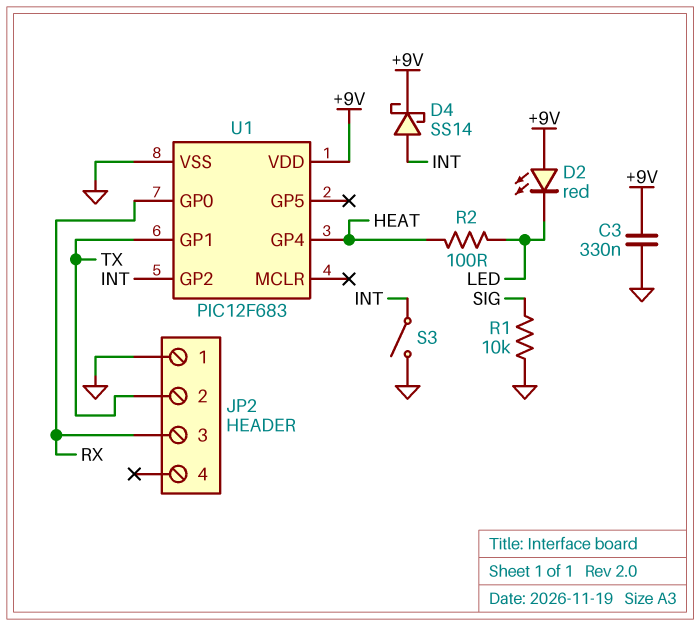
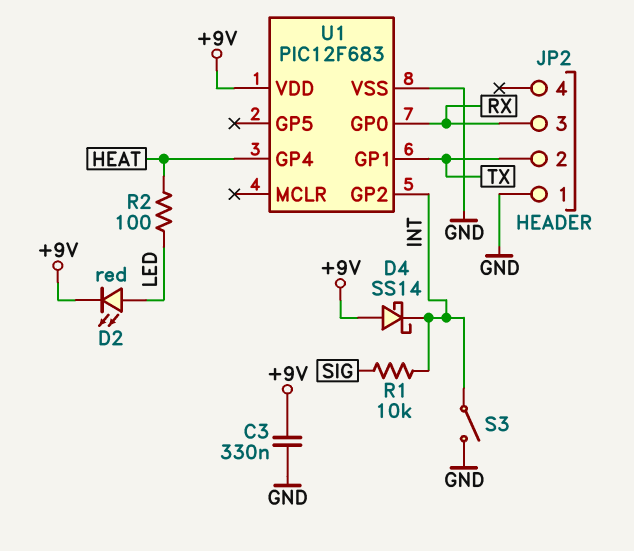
D2: LED red (A +9V, K LED) -> LED red (A LED, K +9V)
D4: schottky SS14 (A INT, K +9V) -> schottky SS14 (A +9V, K INT)
R1: 10k (GND, SIG) -> 10k (INT, SIG)

